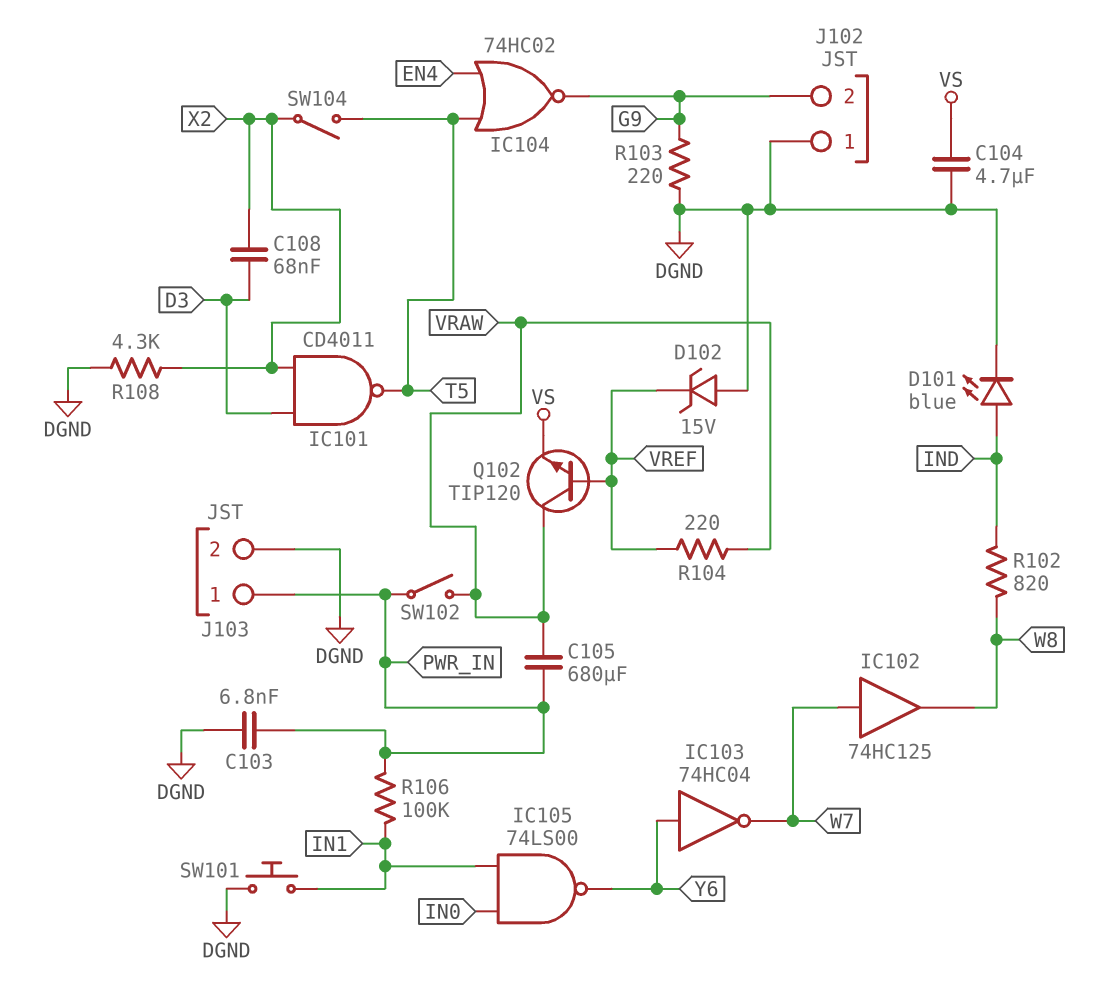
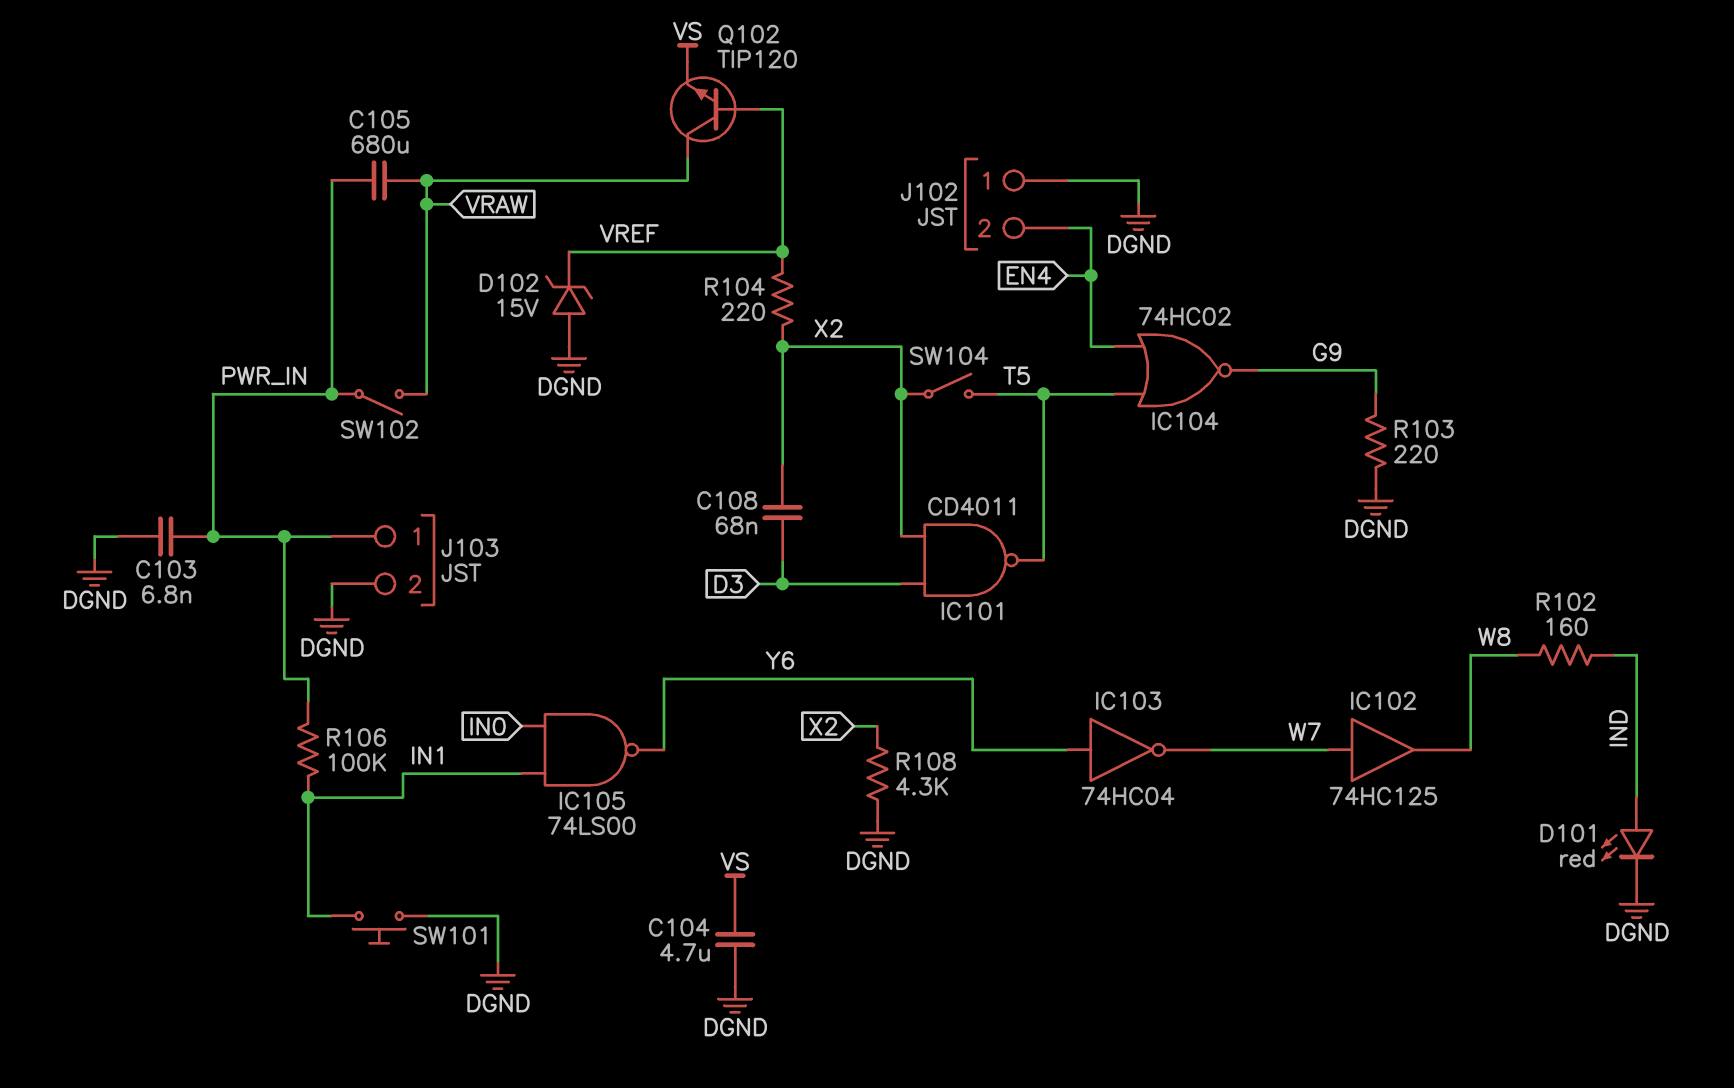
D101: LED blue (A IND, K DGND) -> LED red (A IND, K DGND)
J102 pin 2: G9 -> EN4
R102: 820 (IND, W8) -> 160 (IND, W8)
R104: 220 (VRAW, VREF) -> 220 (VREF, X2)

